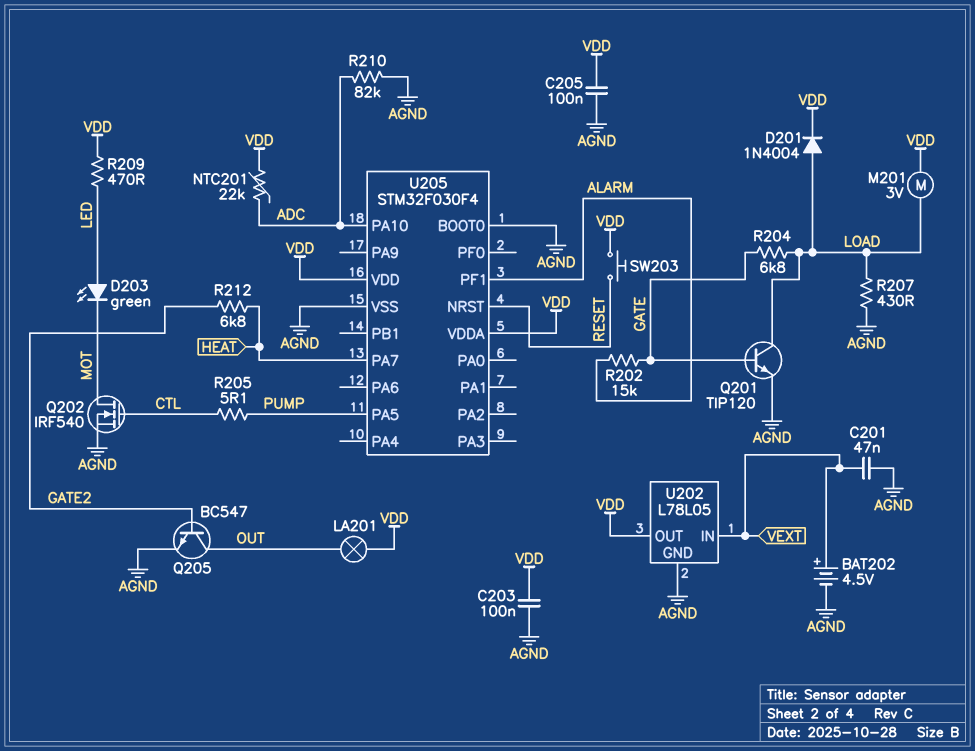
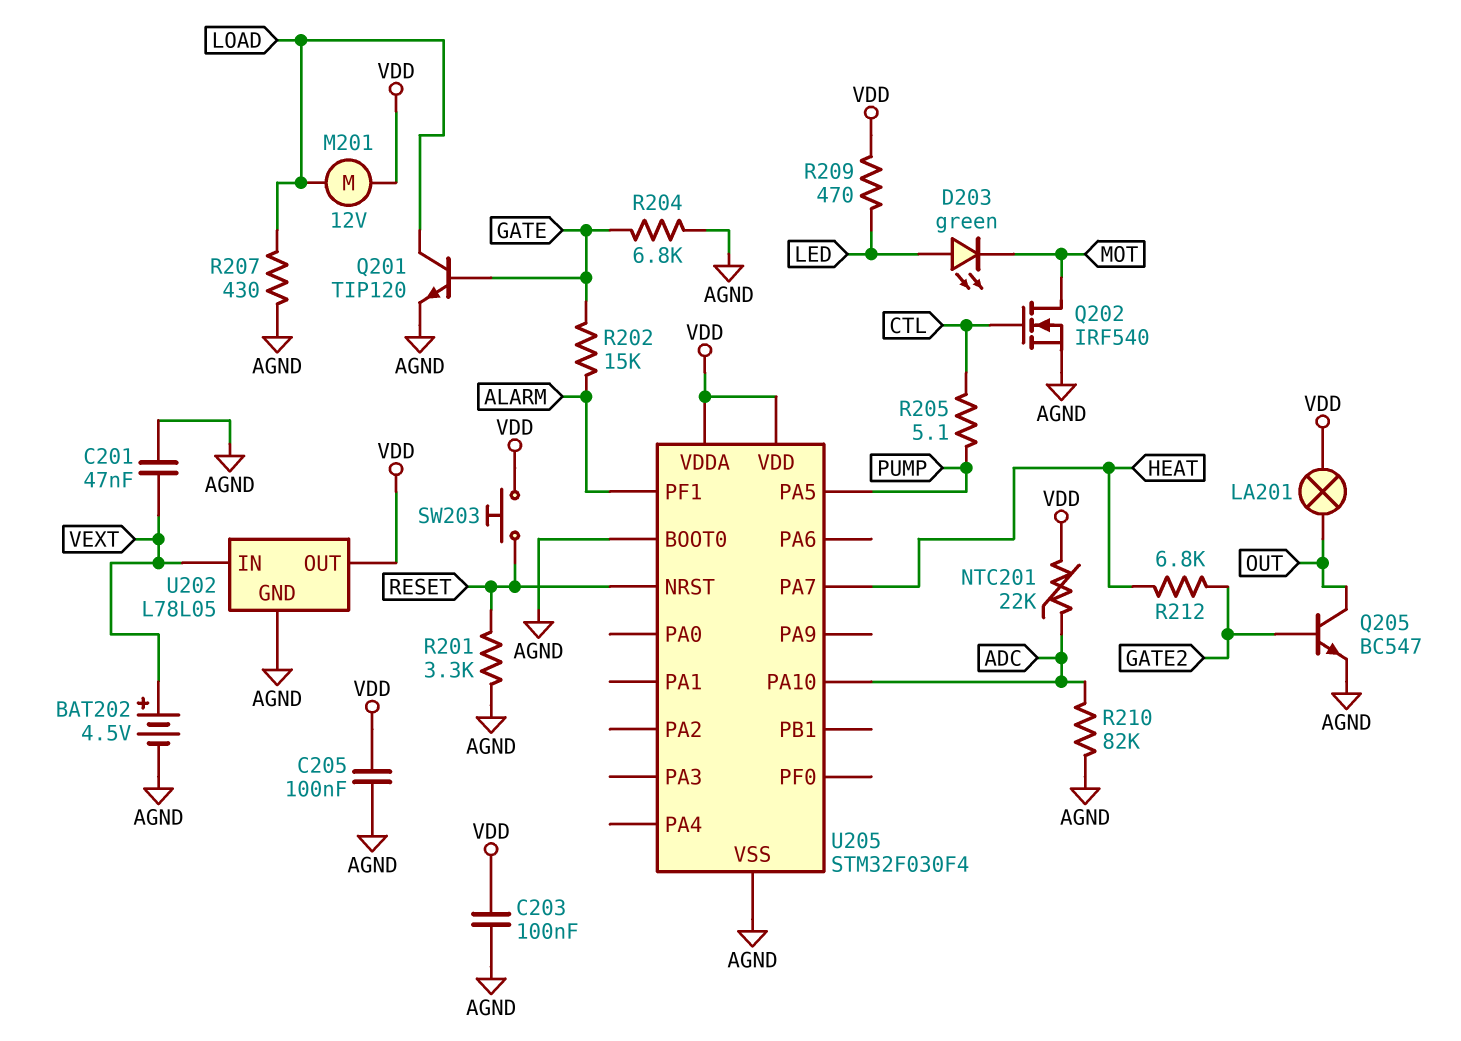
D201: diode 1N4004 (A LOAD, K VDD) -> none
M201: motor 3V (LOAD, VDD) -> motor 12V (LOAD, VDD)
R201: none -> 3.3k (AGND, RESET)
R204: 6.8k (GATE, LOAD) -> 6.8k (AGND, GATE)

